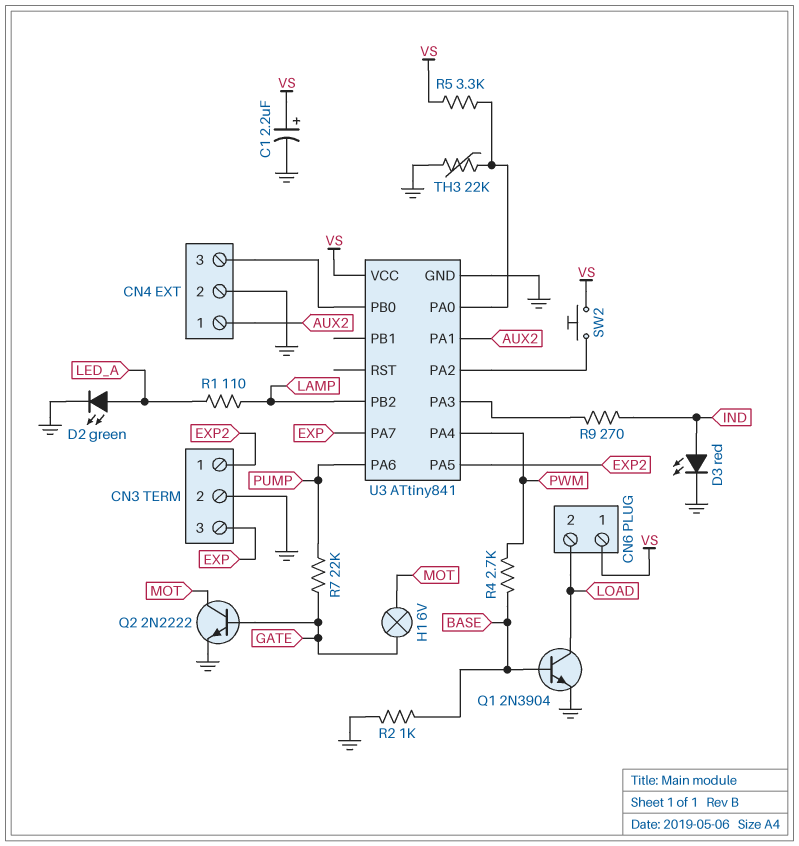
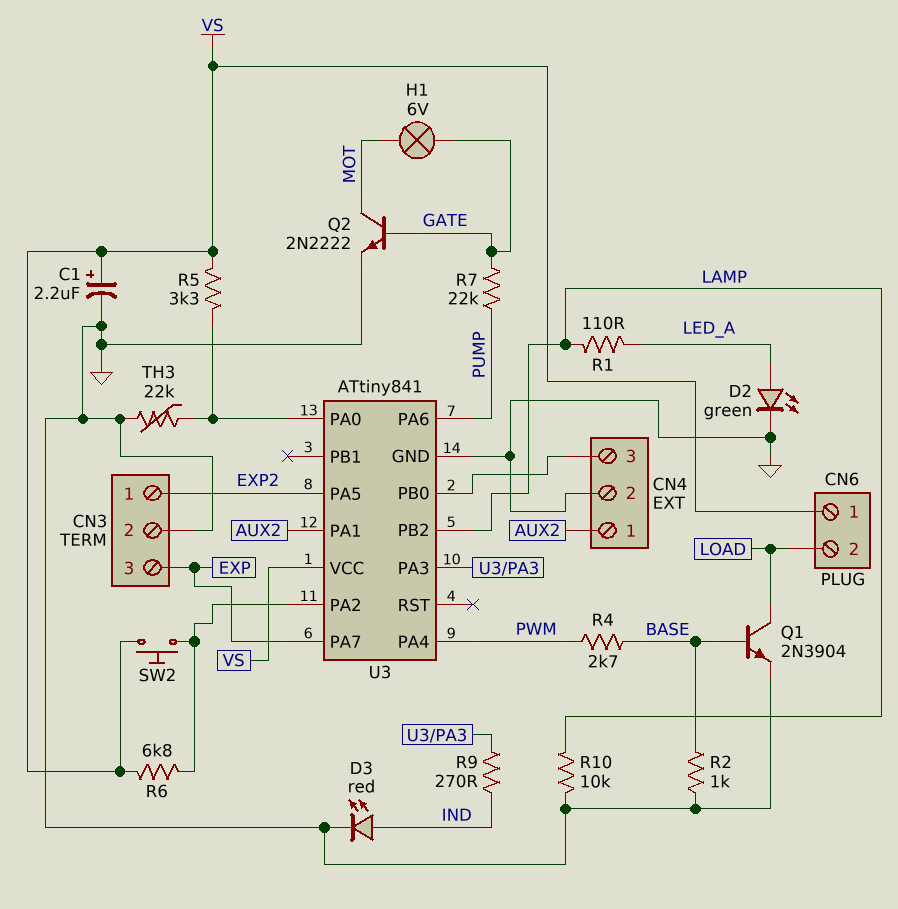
R6: none -> 6.8k (U3/PA2, VS)
R10: none -> 10k (GND, LAMP)

